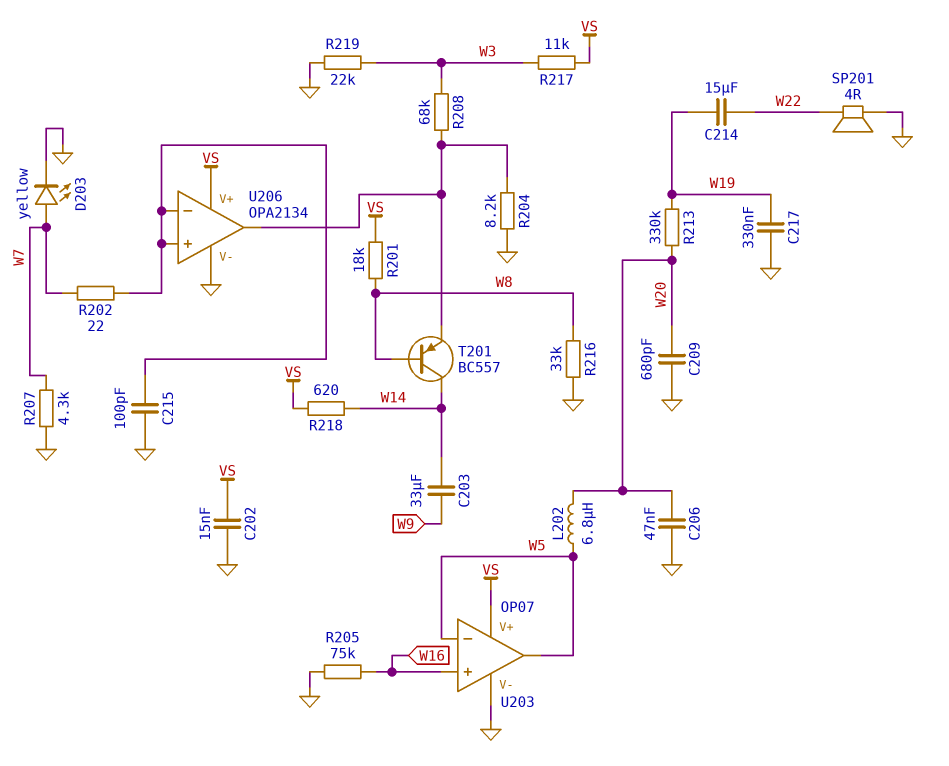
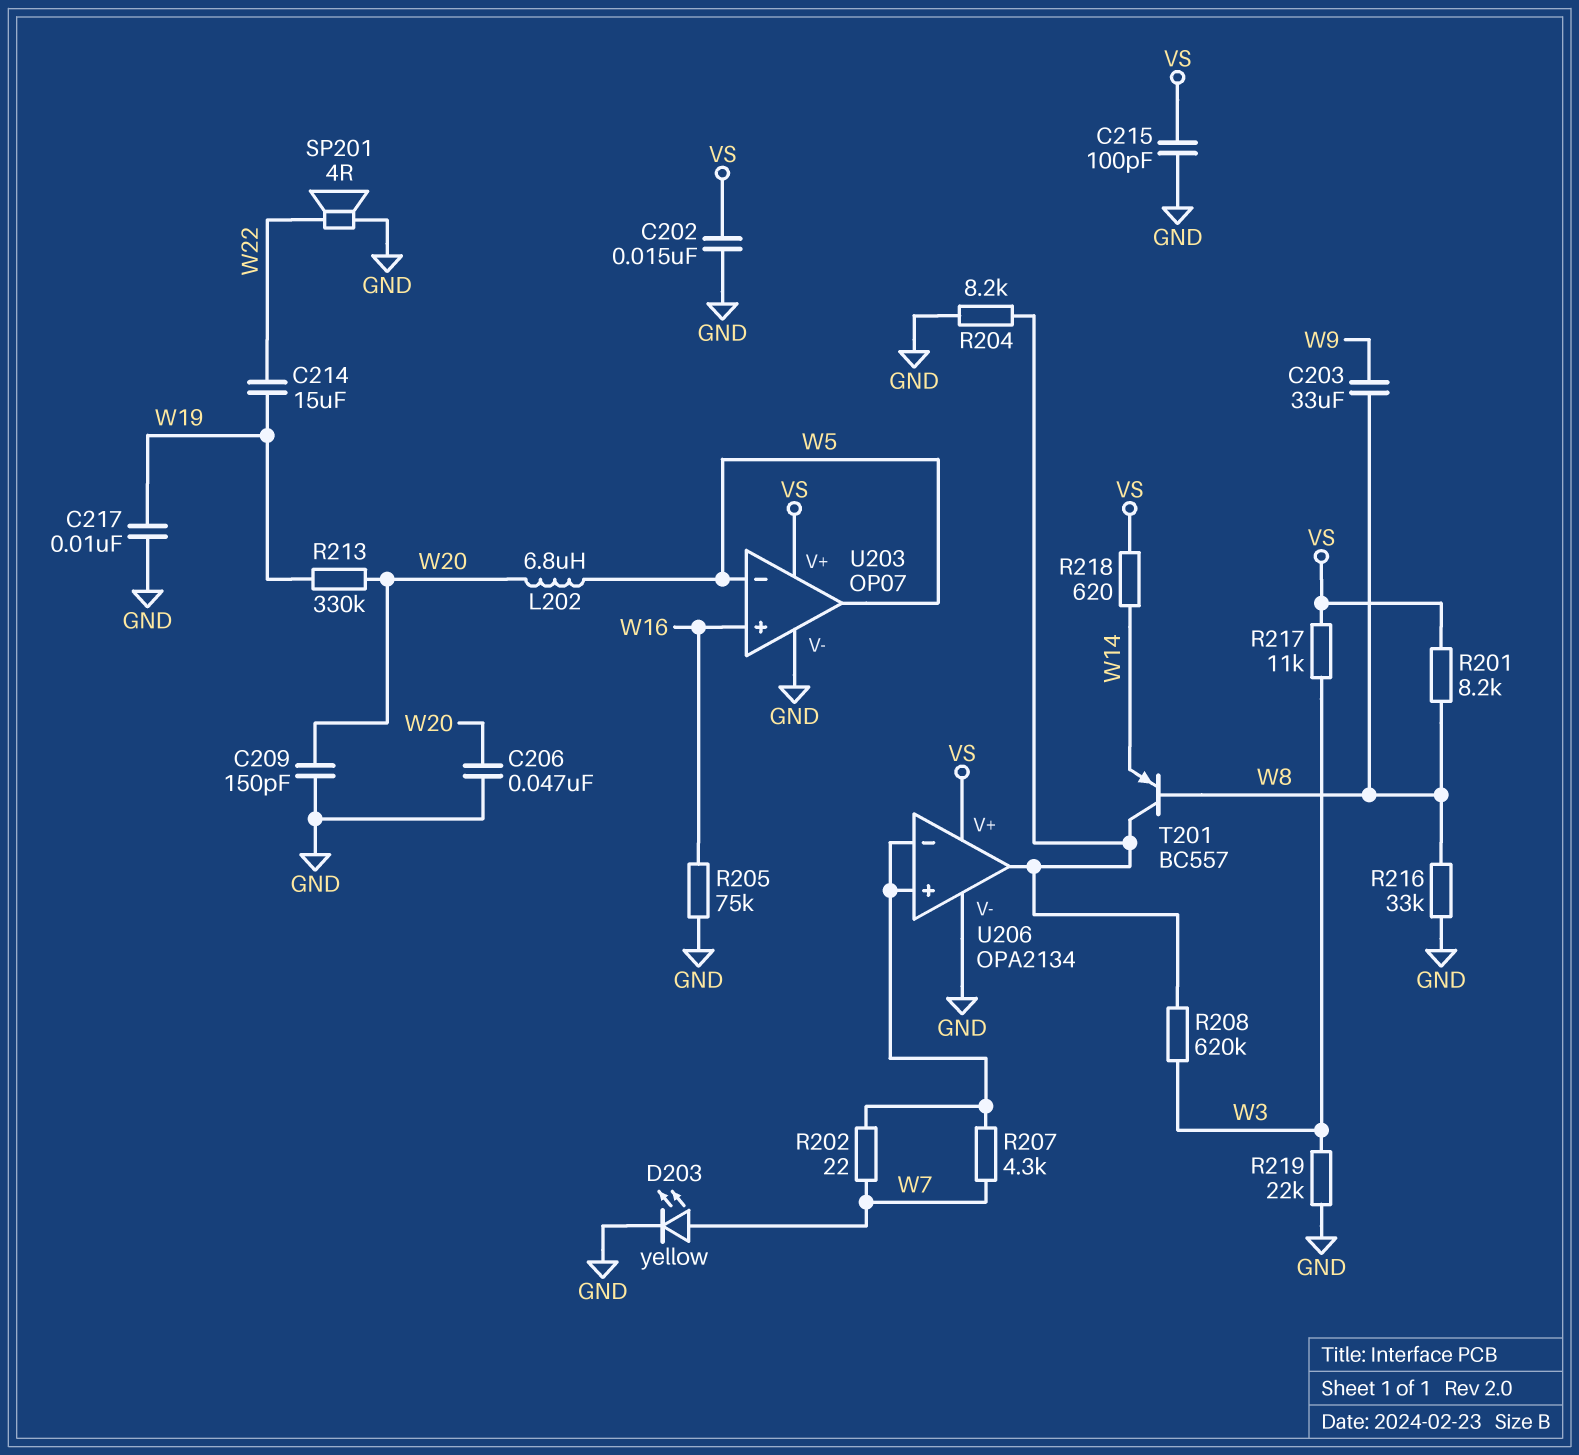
C203: 33uF (W9, W14) -> 33uF (W8, W9)
C209: 680pF (GND, W20) -> 150pF (GND, W20)
C215: 100pF (GND, U206/in+) -> 100pF (GND, VS)
C217: 330nF (GND, W19) -> 10nF (GND, W19)
R201: 18k (VS, W8) -> 8.2k (VS, W8)
R207: 4.3k (GND, W7) -> 4.3k (U206/in+, W7)
R208: 68k (U206/out, W3) -> 620k (U206/out, W3)
T201: PNP BC557 (B W8, C W14, E U206/out) -> PNP BC557 (B W8, C U206/out, E W14)

